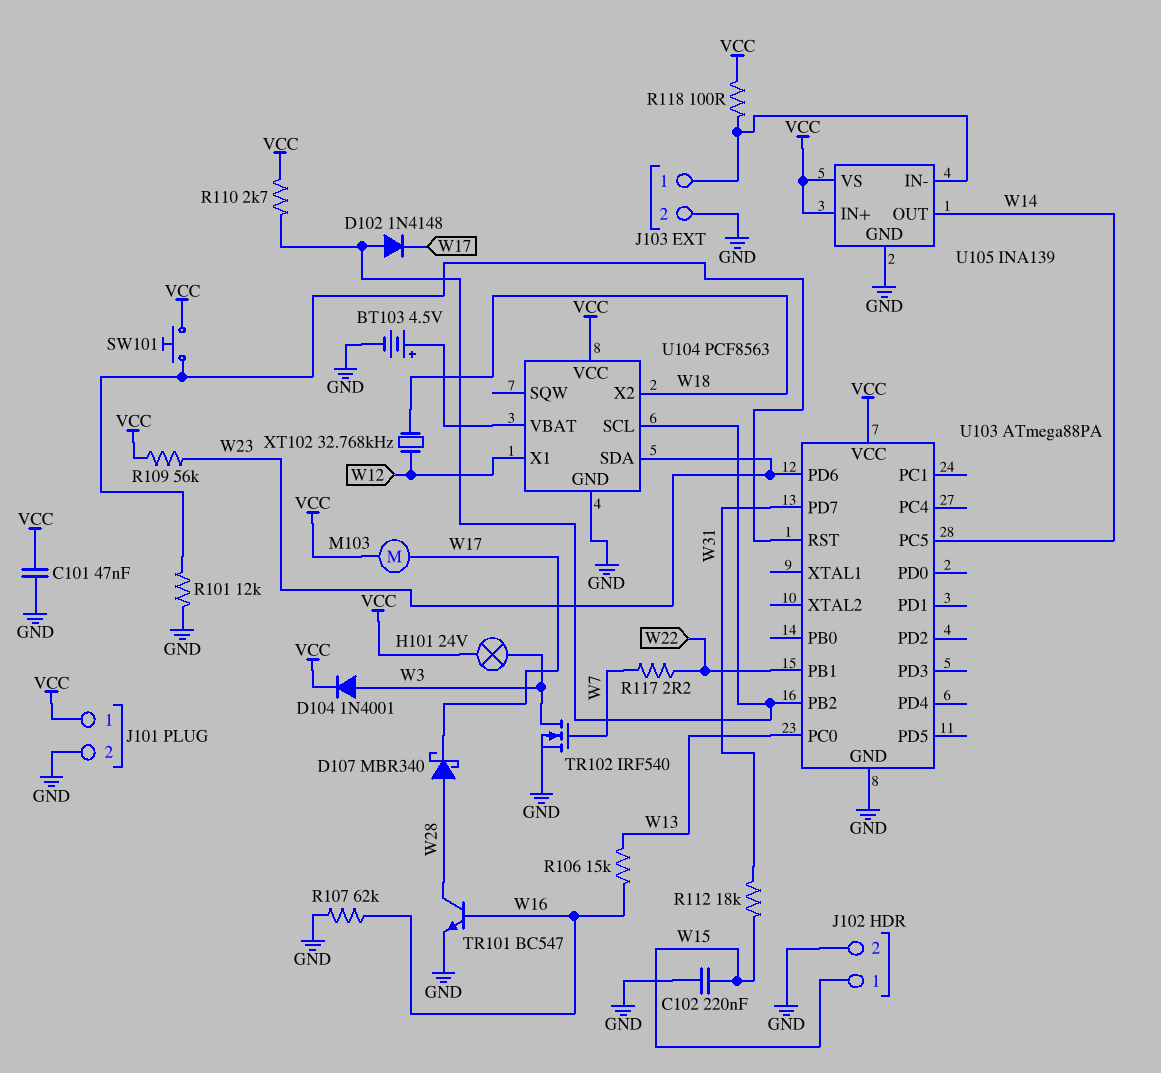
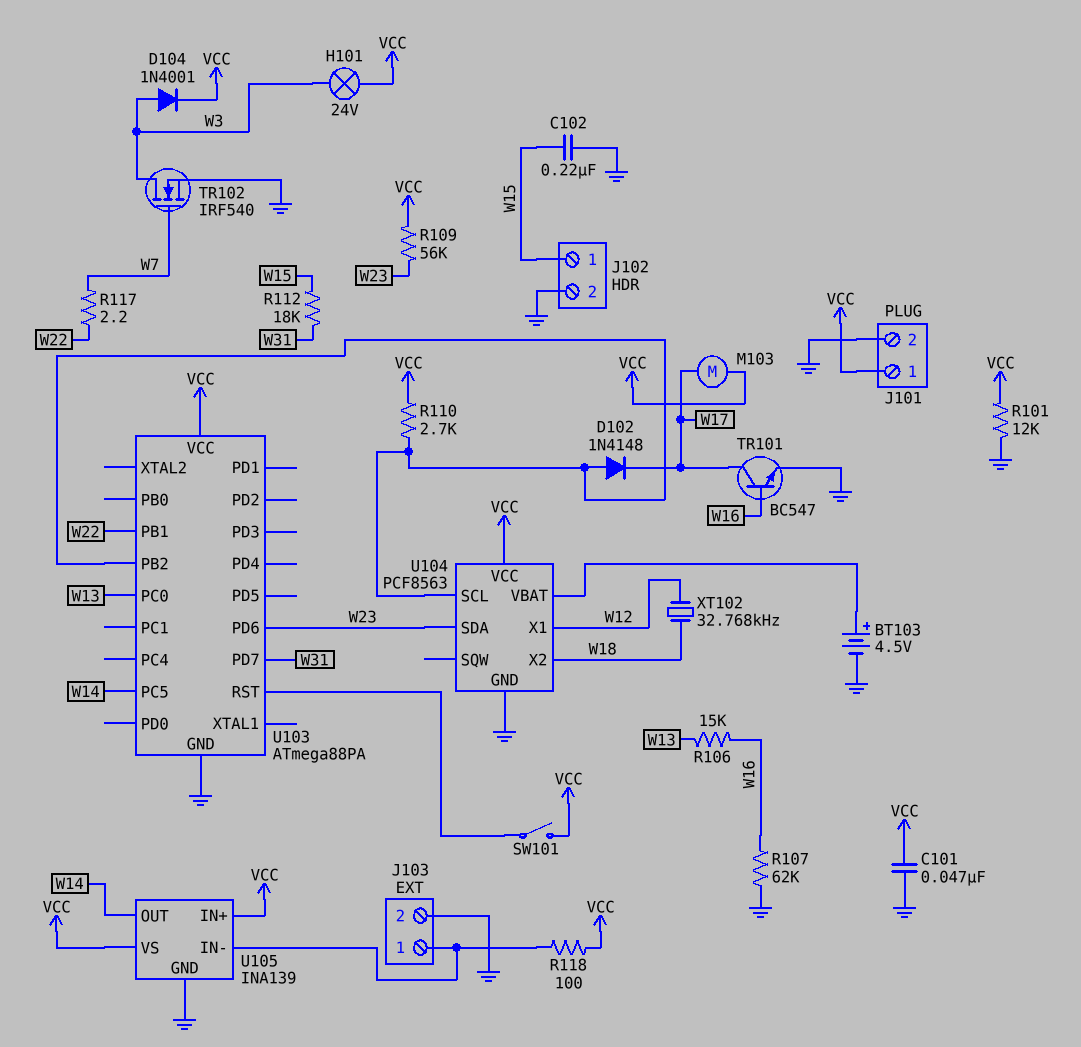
D107: schottky MBR340 (A W28, K W17) -> none
R101: 12k (GND, U103/RST) -> 12k (GND, VCC)
SW101: button (U103/RST, VCC) -> switch (U103/RST, VCC)
TR101: NPN BC547 (B W16, C W28, E GND) -> NPN BC547 (B W16, C W17, E GND)

